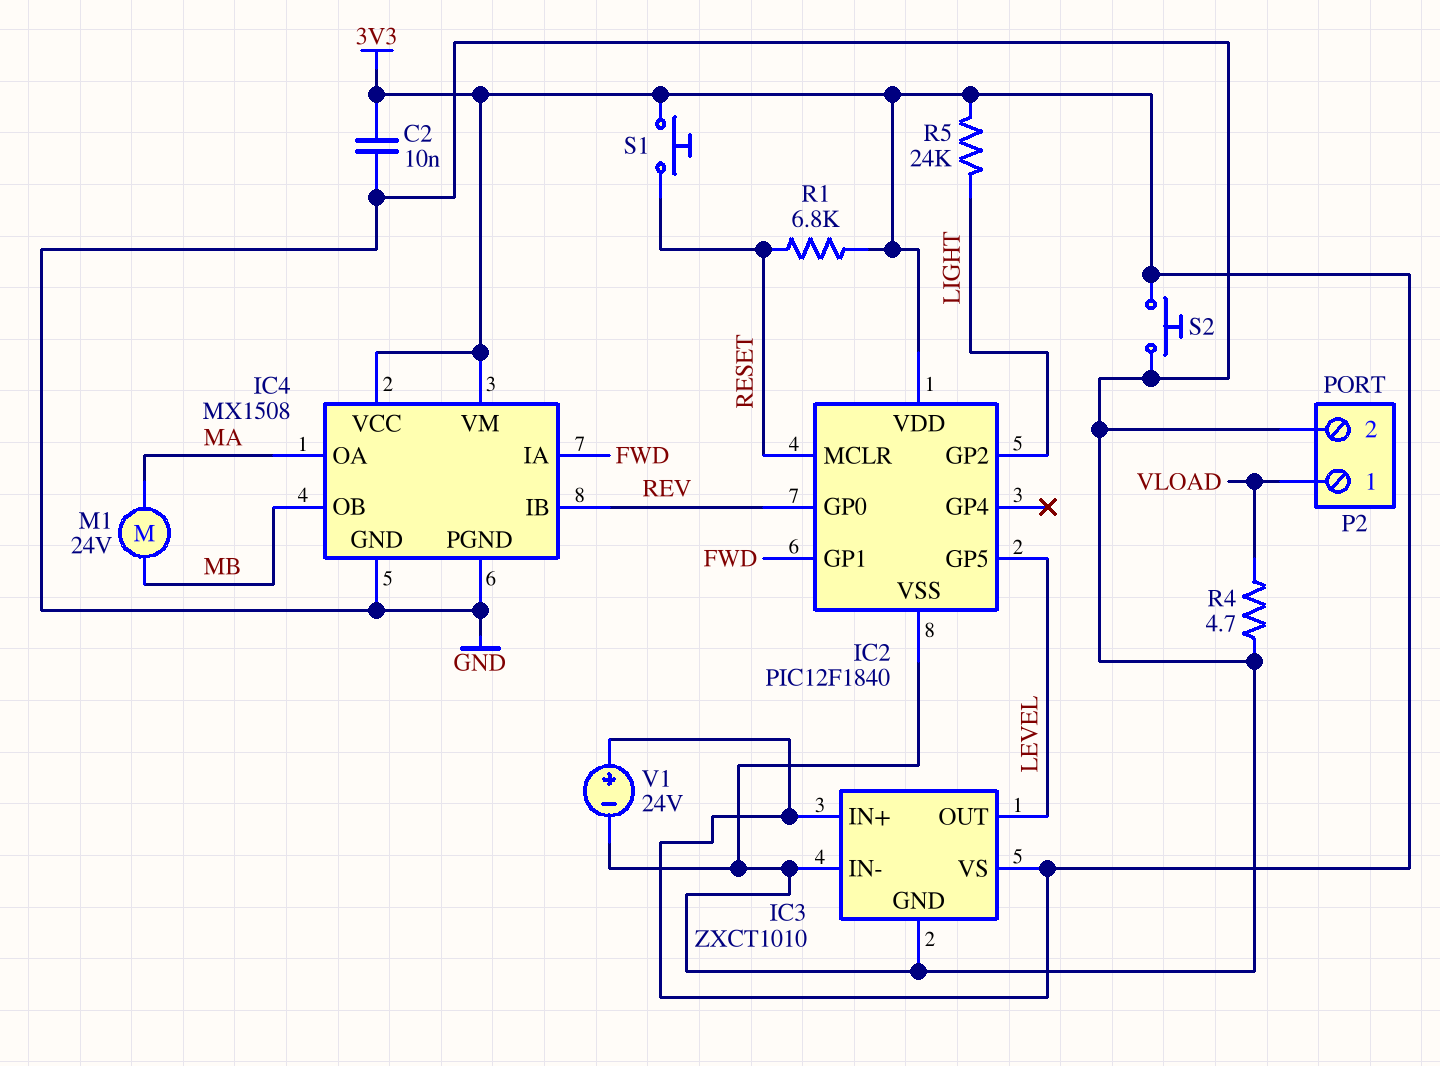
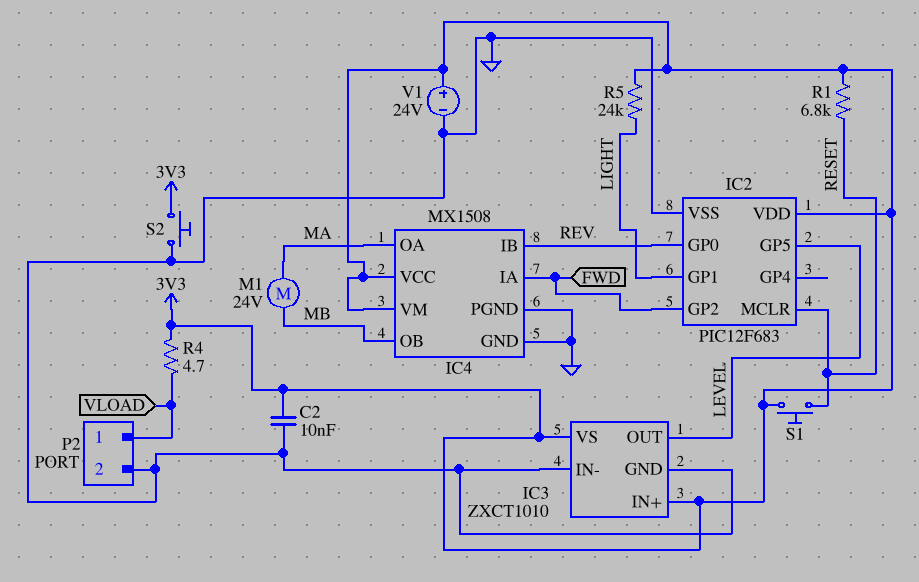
IC2: PIC12F1840 -> PIC12F683
IC2 pin GP1: FWD -> LIGHT
IC2 pin GP2: LIGHT -> FWD
R4: 4.7 (GND, VLOAD) -> 4.7 (3V3, VLOAD)

